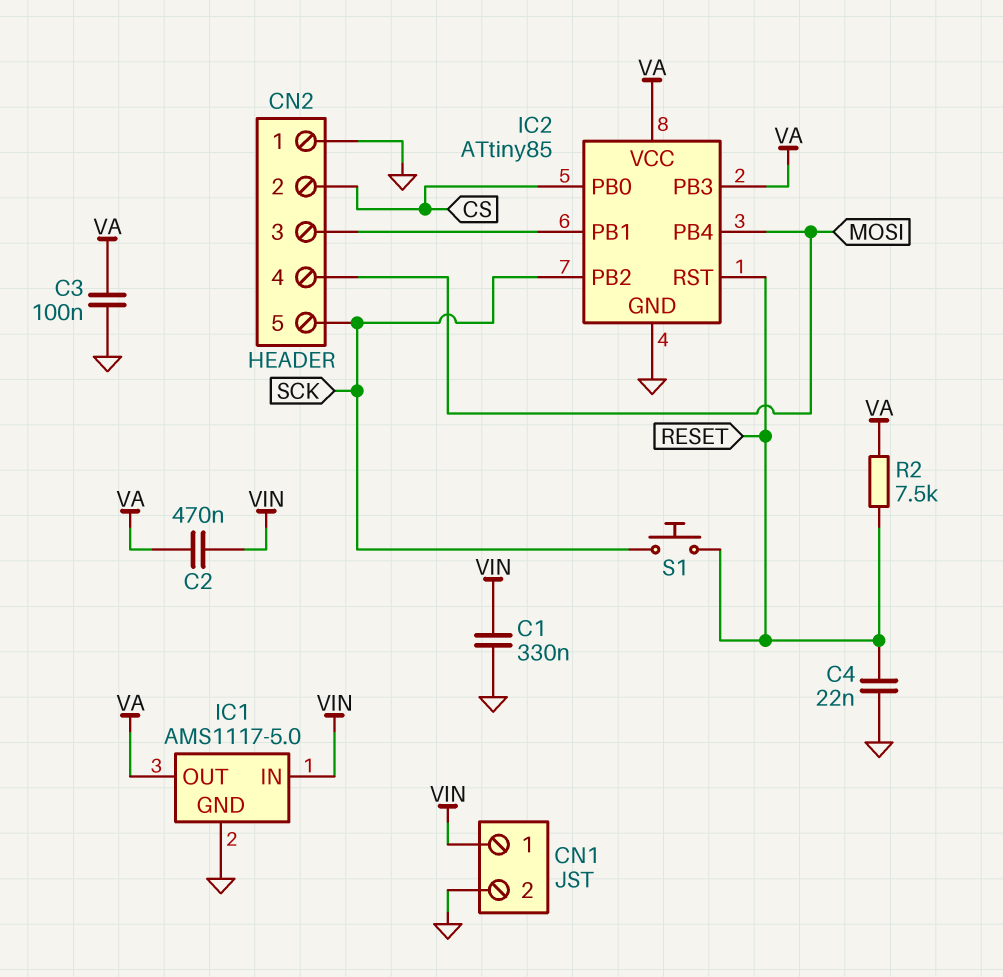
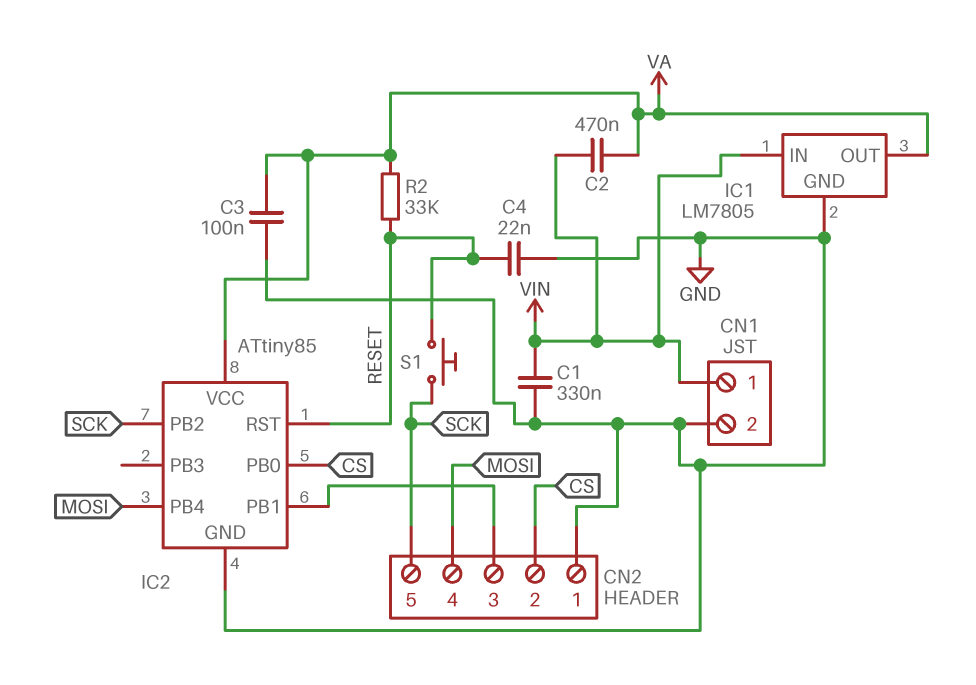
IC1: AMS1117-5.0 -> LM7805
IC2 pin PB3: VA -> none
R2: 7.5k (RESET, VA) -> 33k (RESET, VA)

